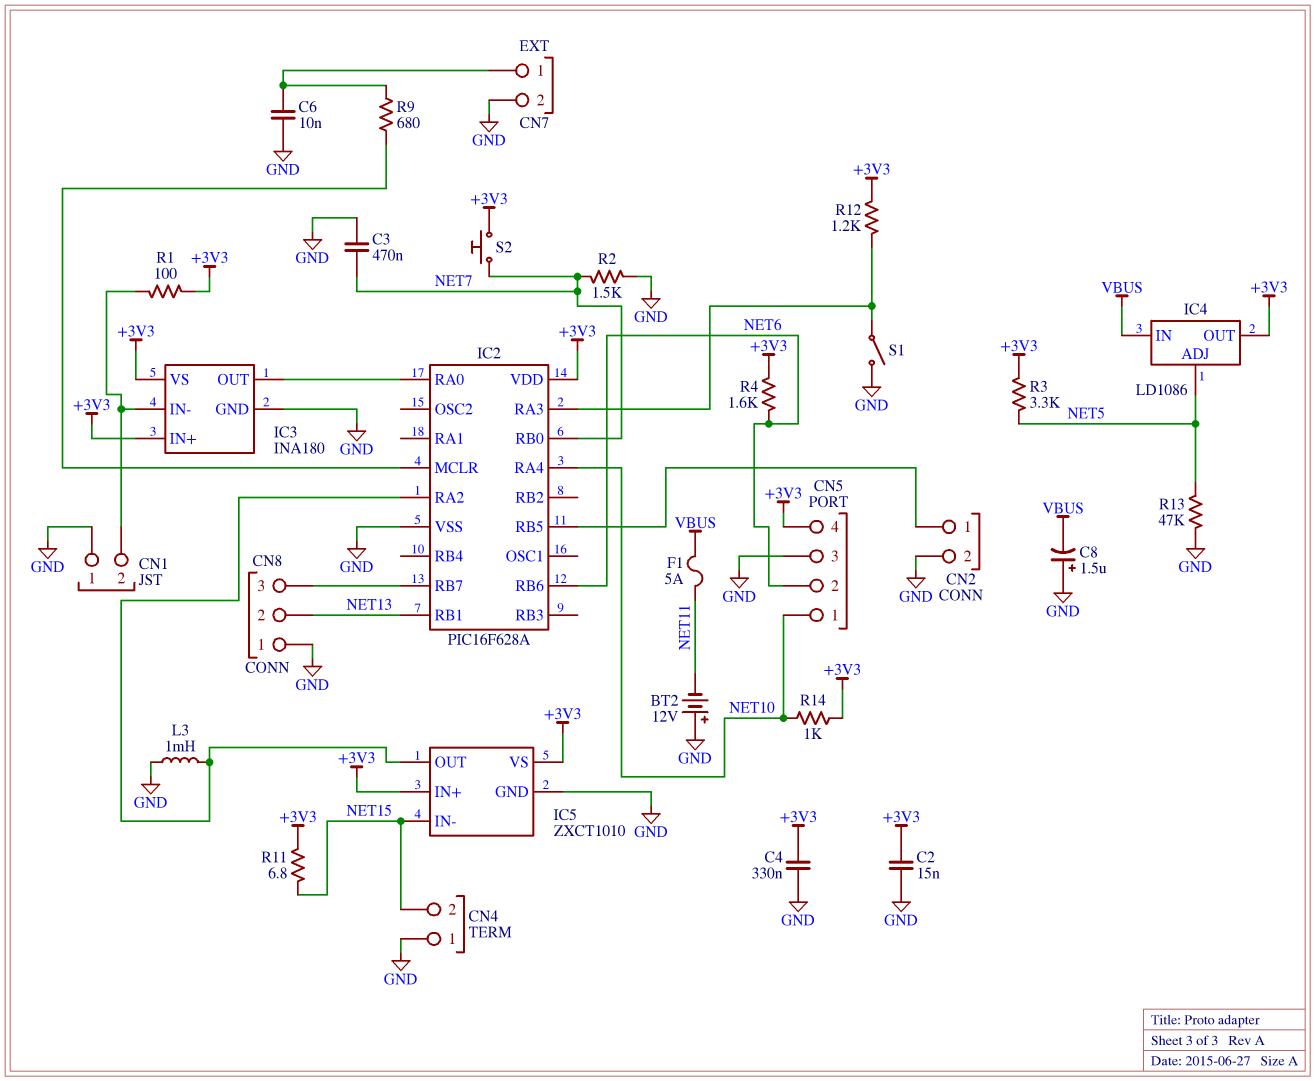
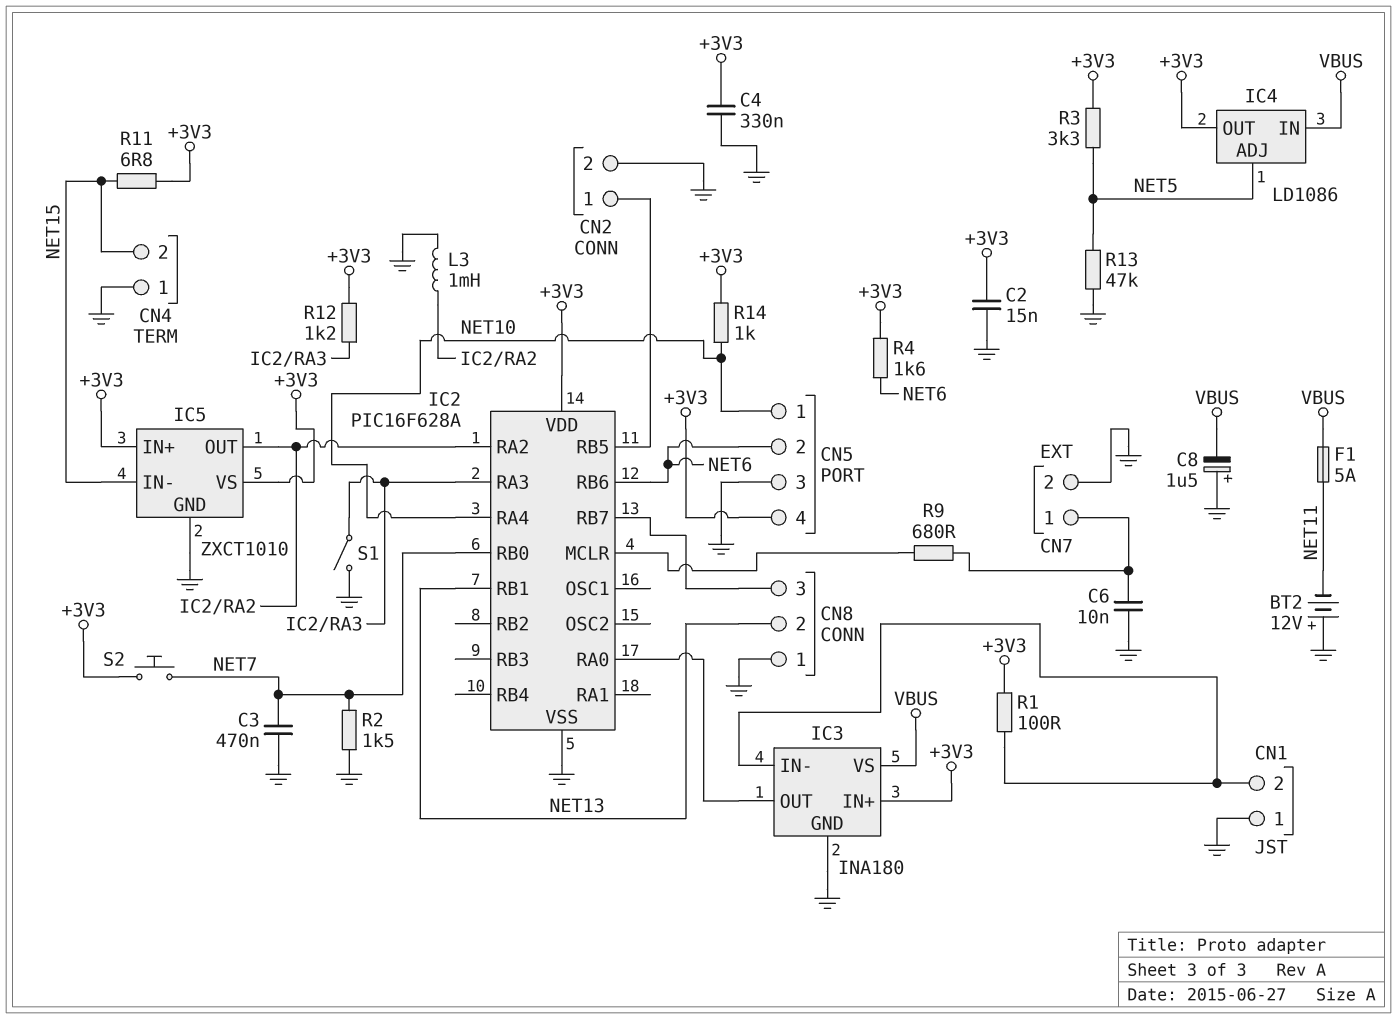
IC3 pin VS: +3V3 -> VBUS

